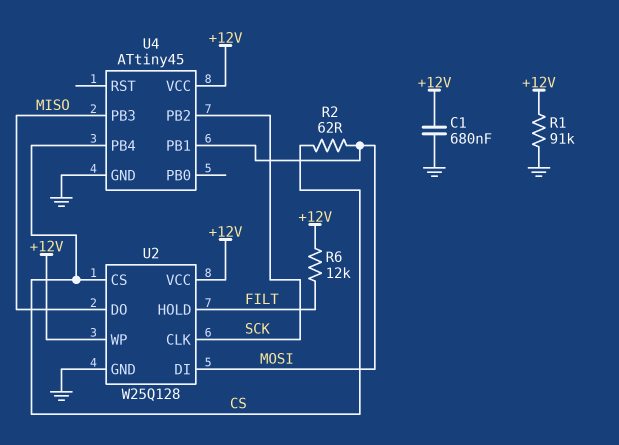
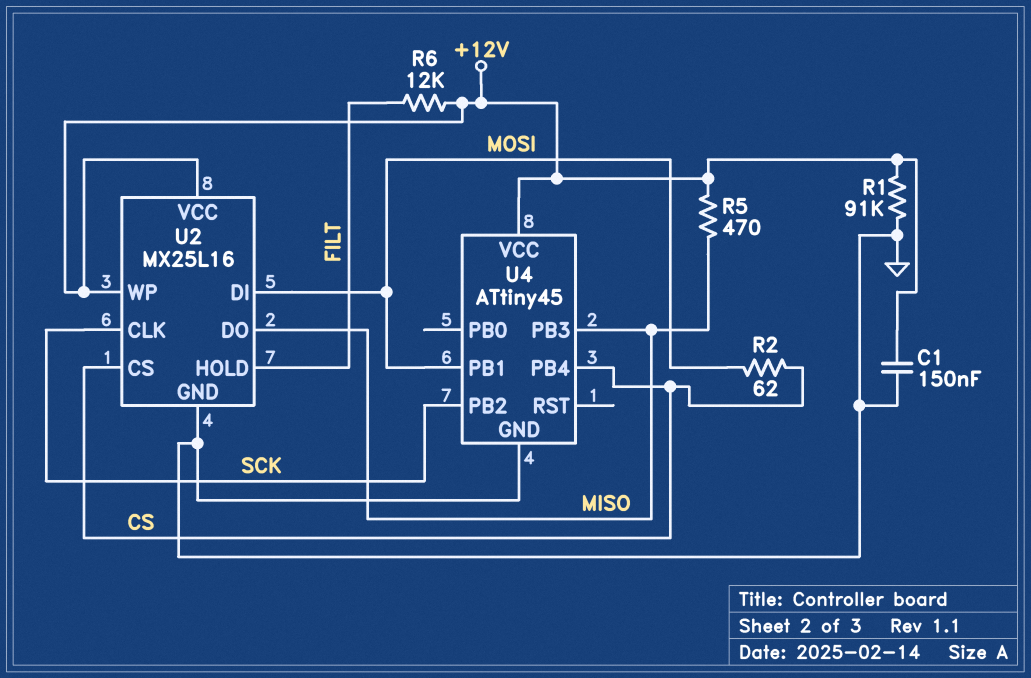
C1: 680nF (+12V, GND) -> 150nF (+12V, GND)
R5: none -> 470 (+12V, MISO)
U2: W25Q128 -> MX25L16

